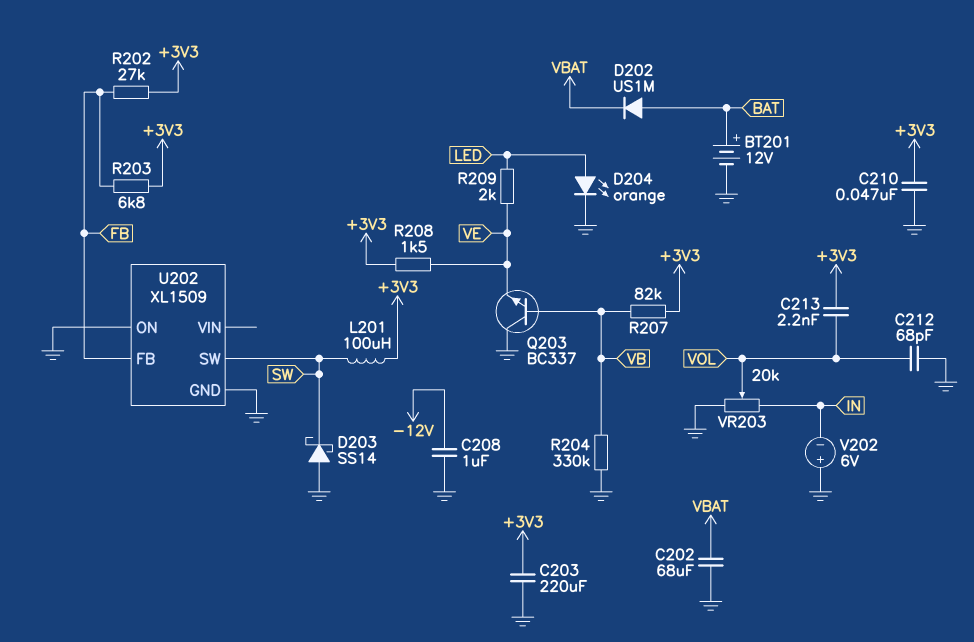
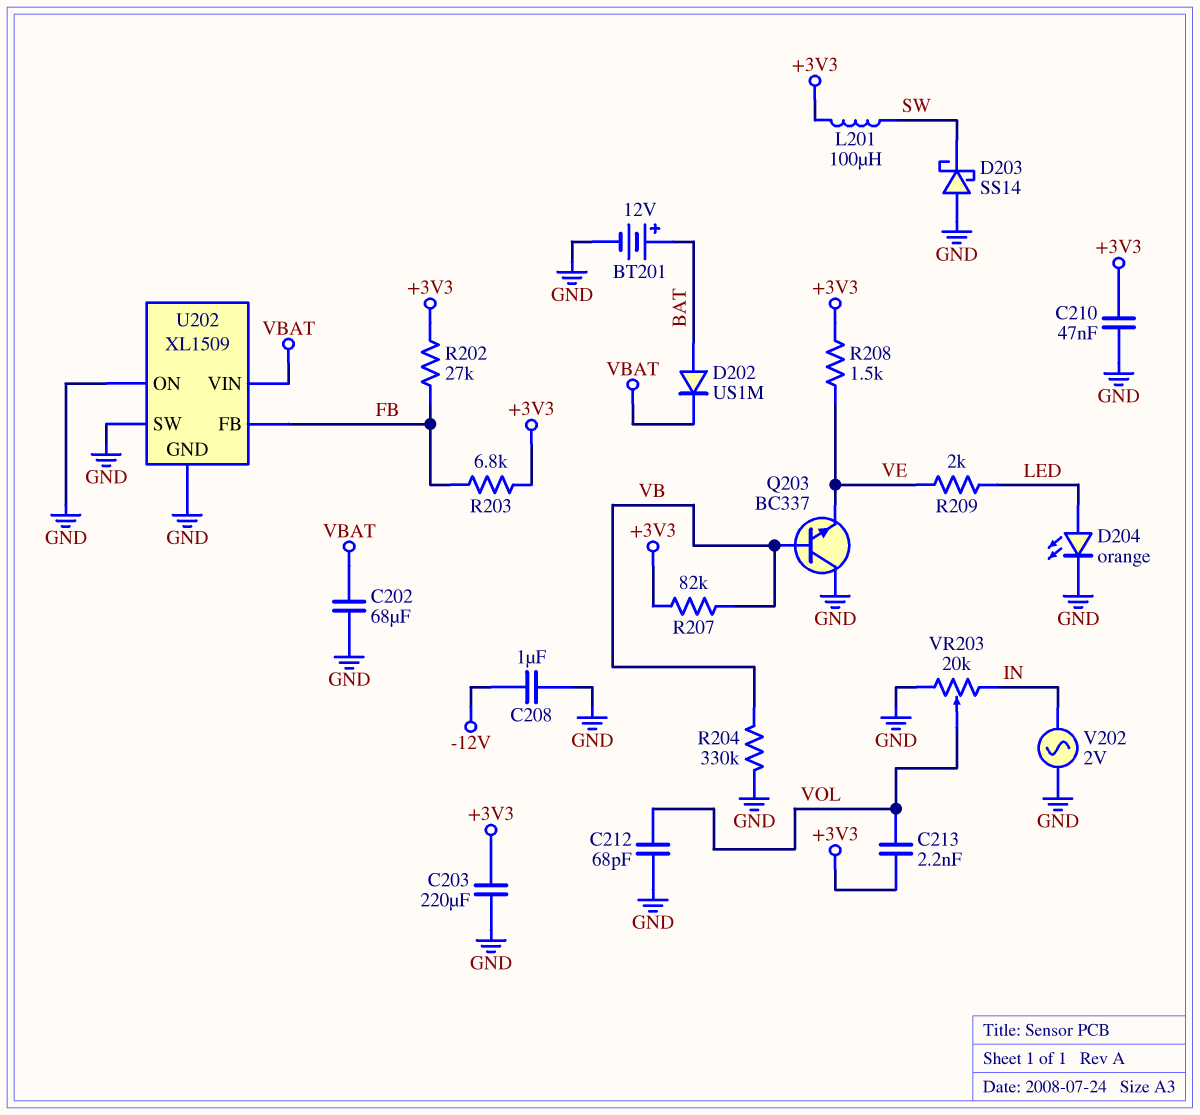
U202 pin SW: SW -> GND
U202 pin VIN: none -> VBAT
V202: 6V (plus GND, minus IN) -> AC 2V (GND, IN)

